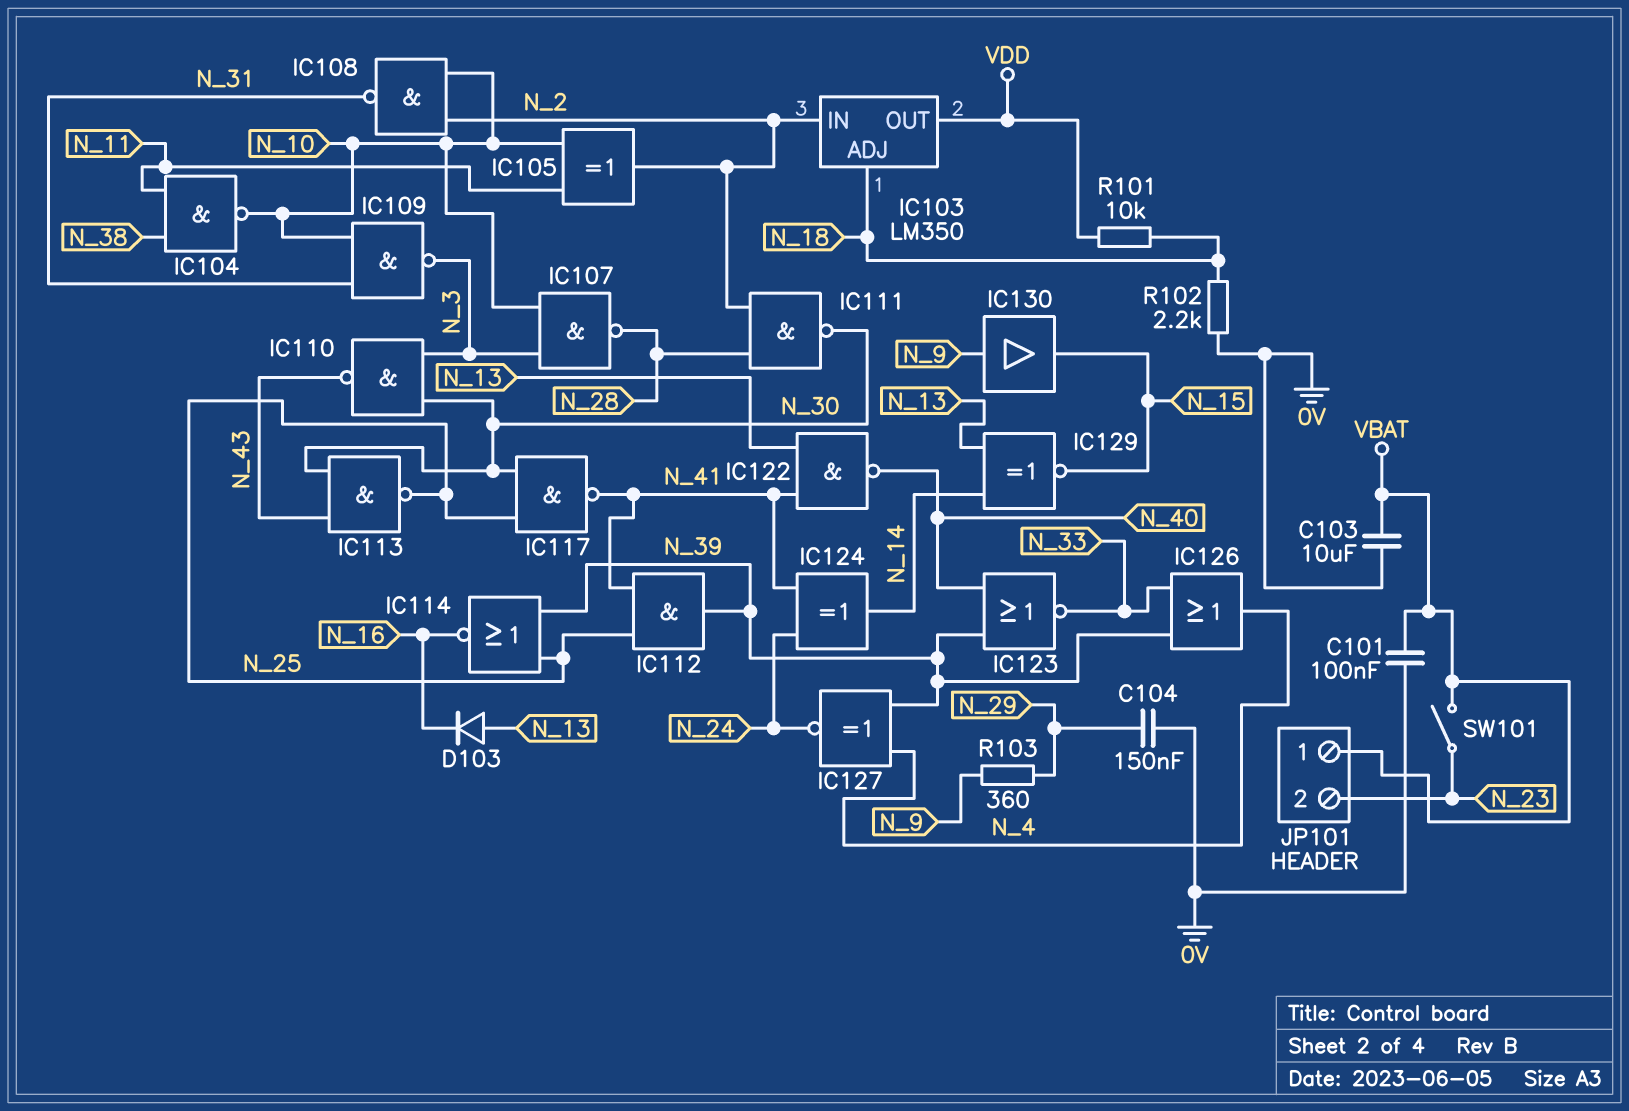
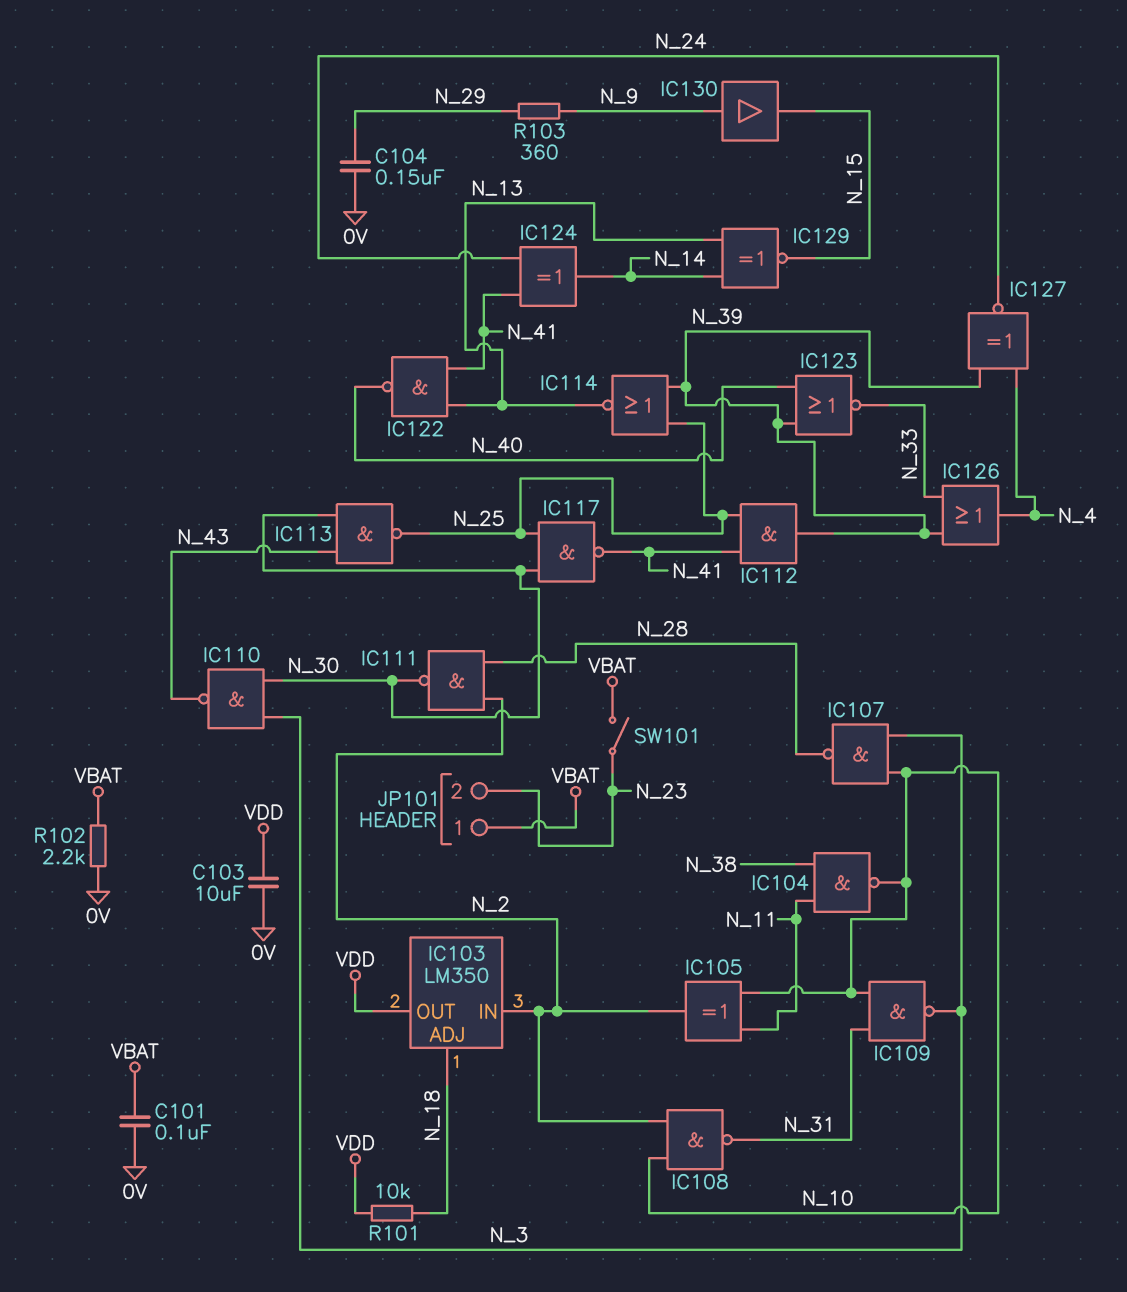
C103: 10uF (0V, VBAT) -> 10uF (0V, VDD)
D103: diode (A N_13, K N_16) -> none
IC114: NOR (in N_25, in N_39, out N_16) -> NOR (in N_25, in N_39, out N_13)
R102: 2.2k (0V, N_18) -> 2.2k (0V, VBAT)

